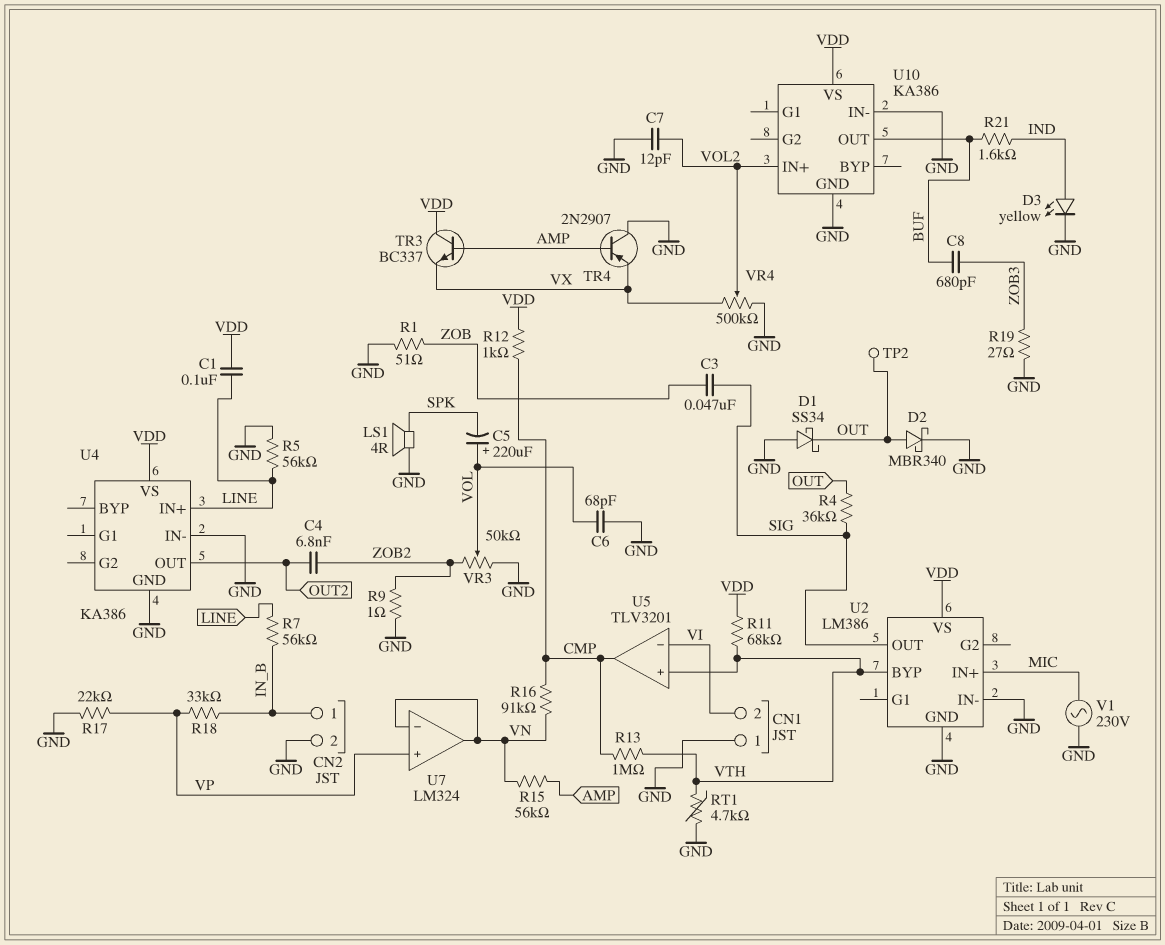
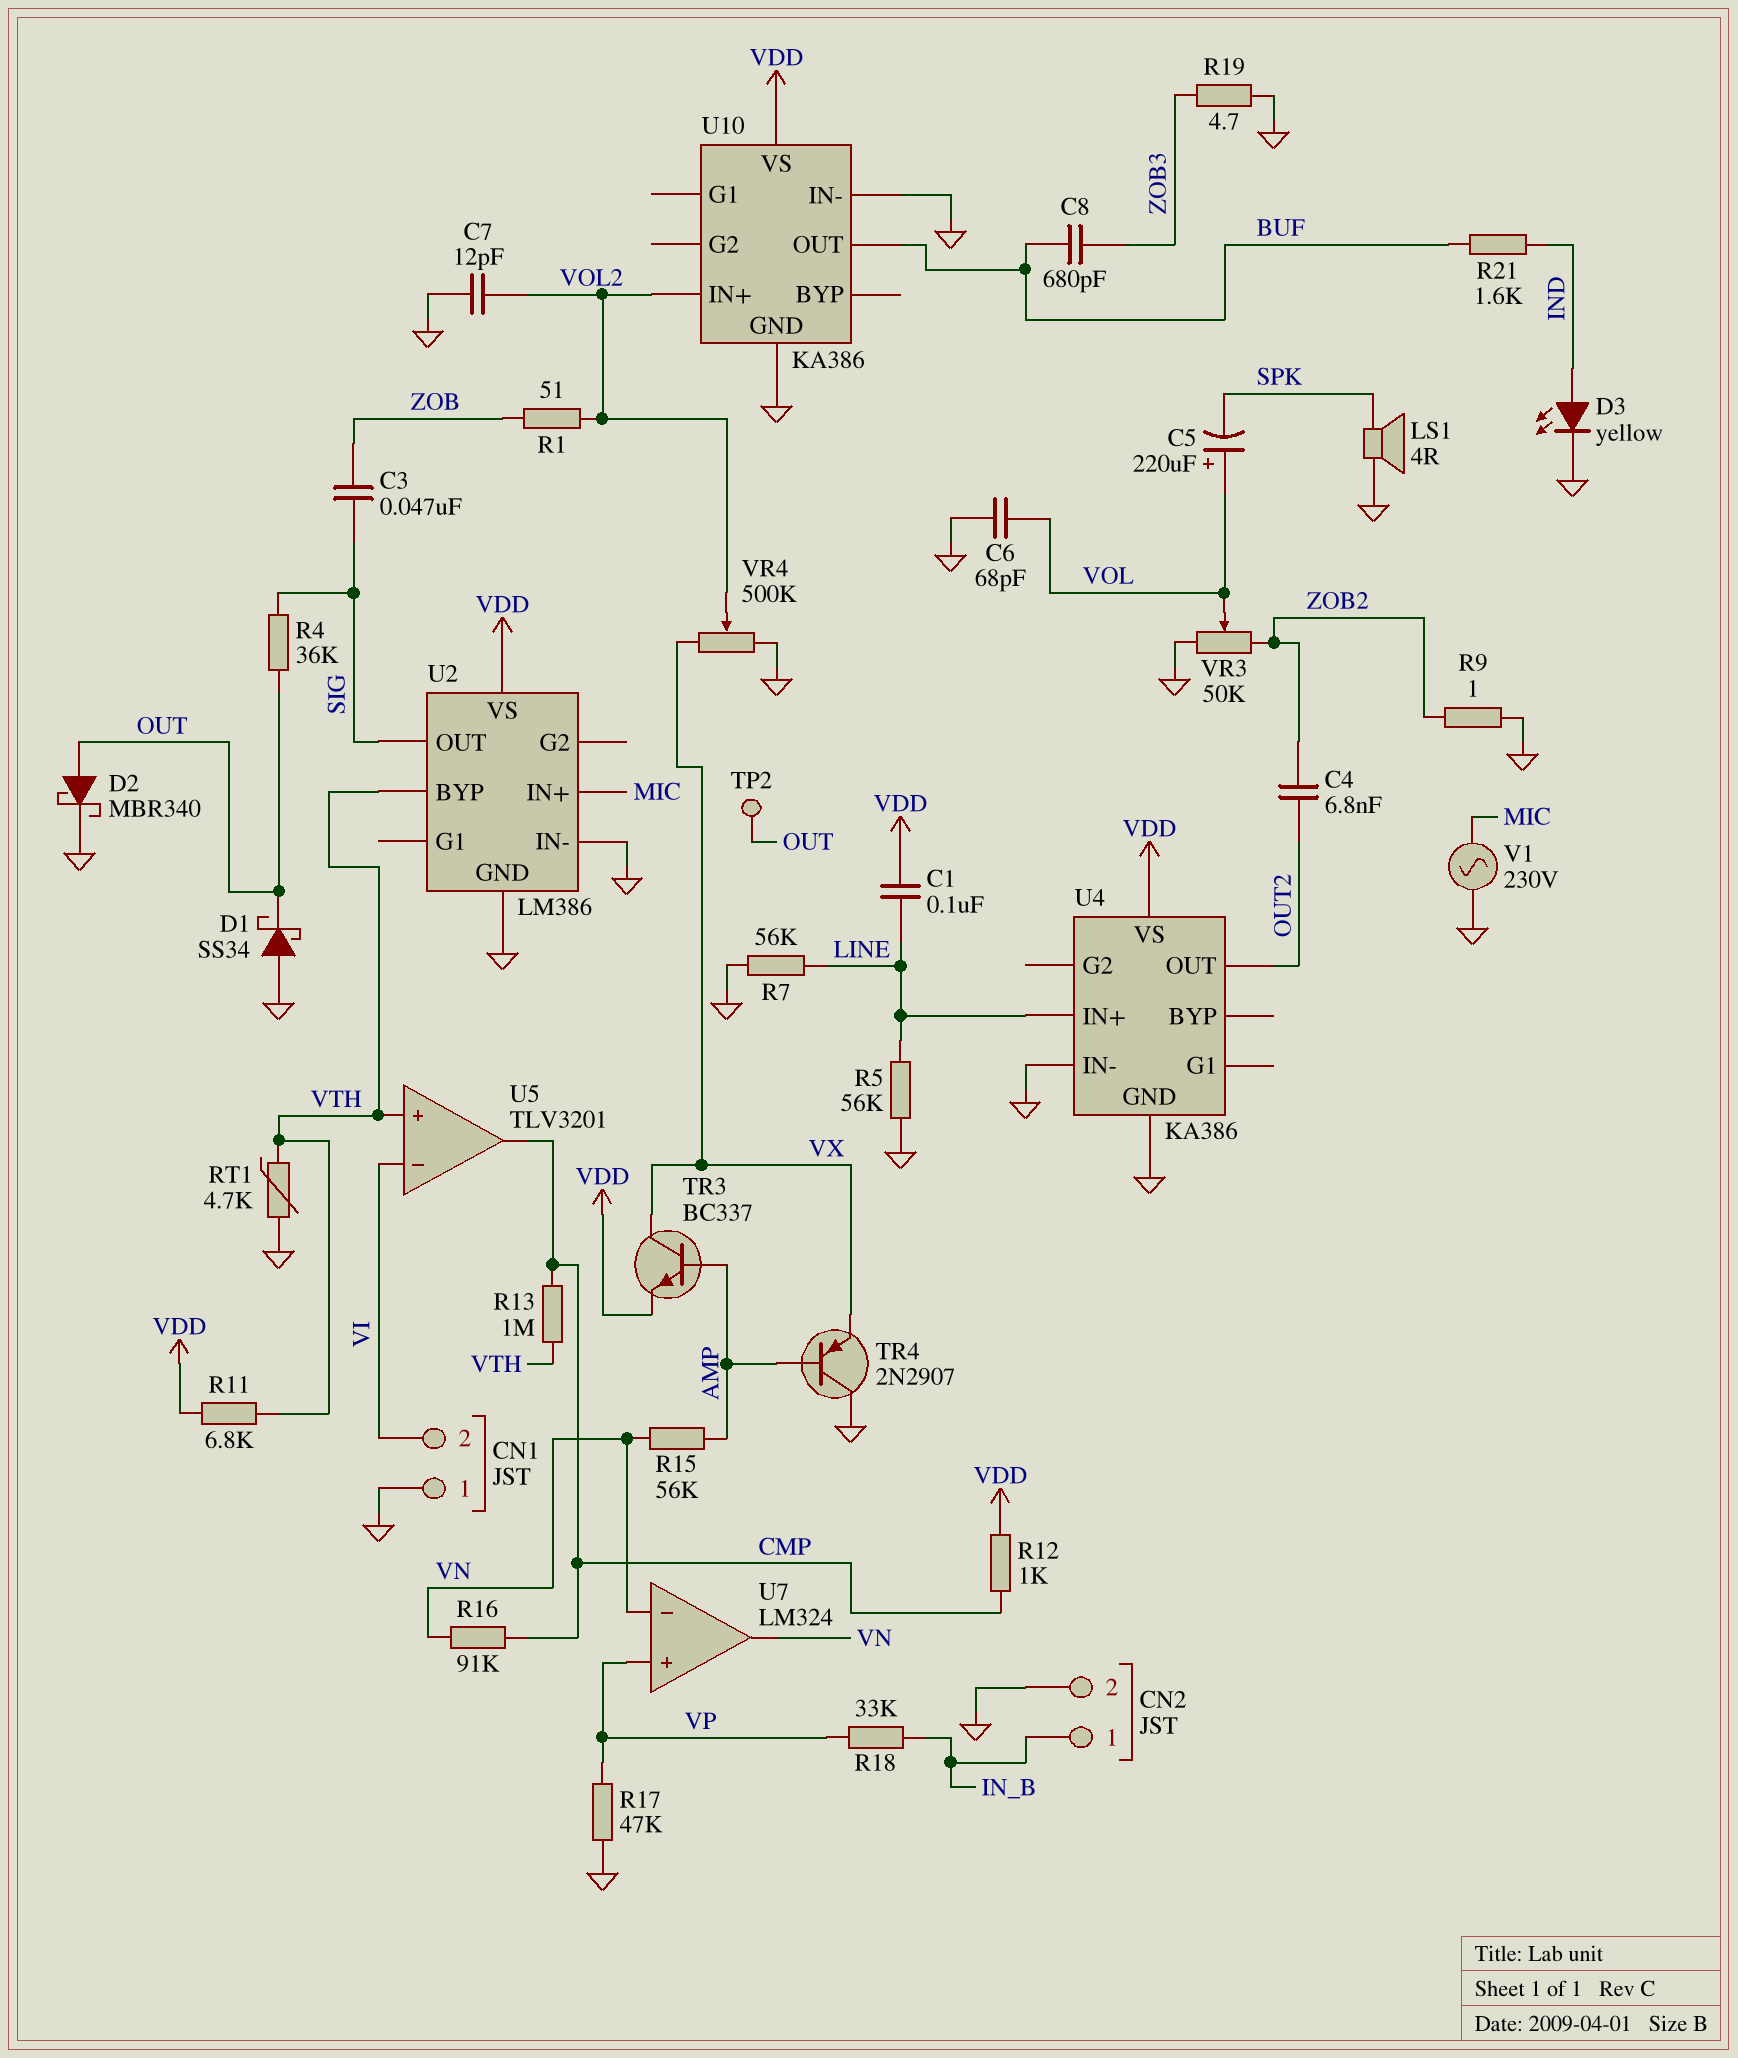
R1: 51 (GND, ZOB) -> 51 (VOL2, ZOB)
R7: 56k (IN_B, LINE) -> 56k (GND, LINE)
R11: 68k (VDD, VTH) -> 6.8k (VDD, VTH)
R17: 22k (GND, VP) -> 47k (GND, VP)
R19: 27 (GND, ZOB3) -> 4.7 (GND, ZOB3)
TR3: NPN BC337 (B AMP, C VDD, E VX) -> NPN BC337 (B AMP, C VX, E VDD)

